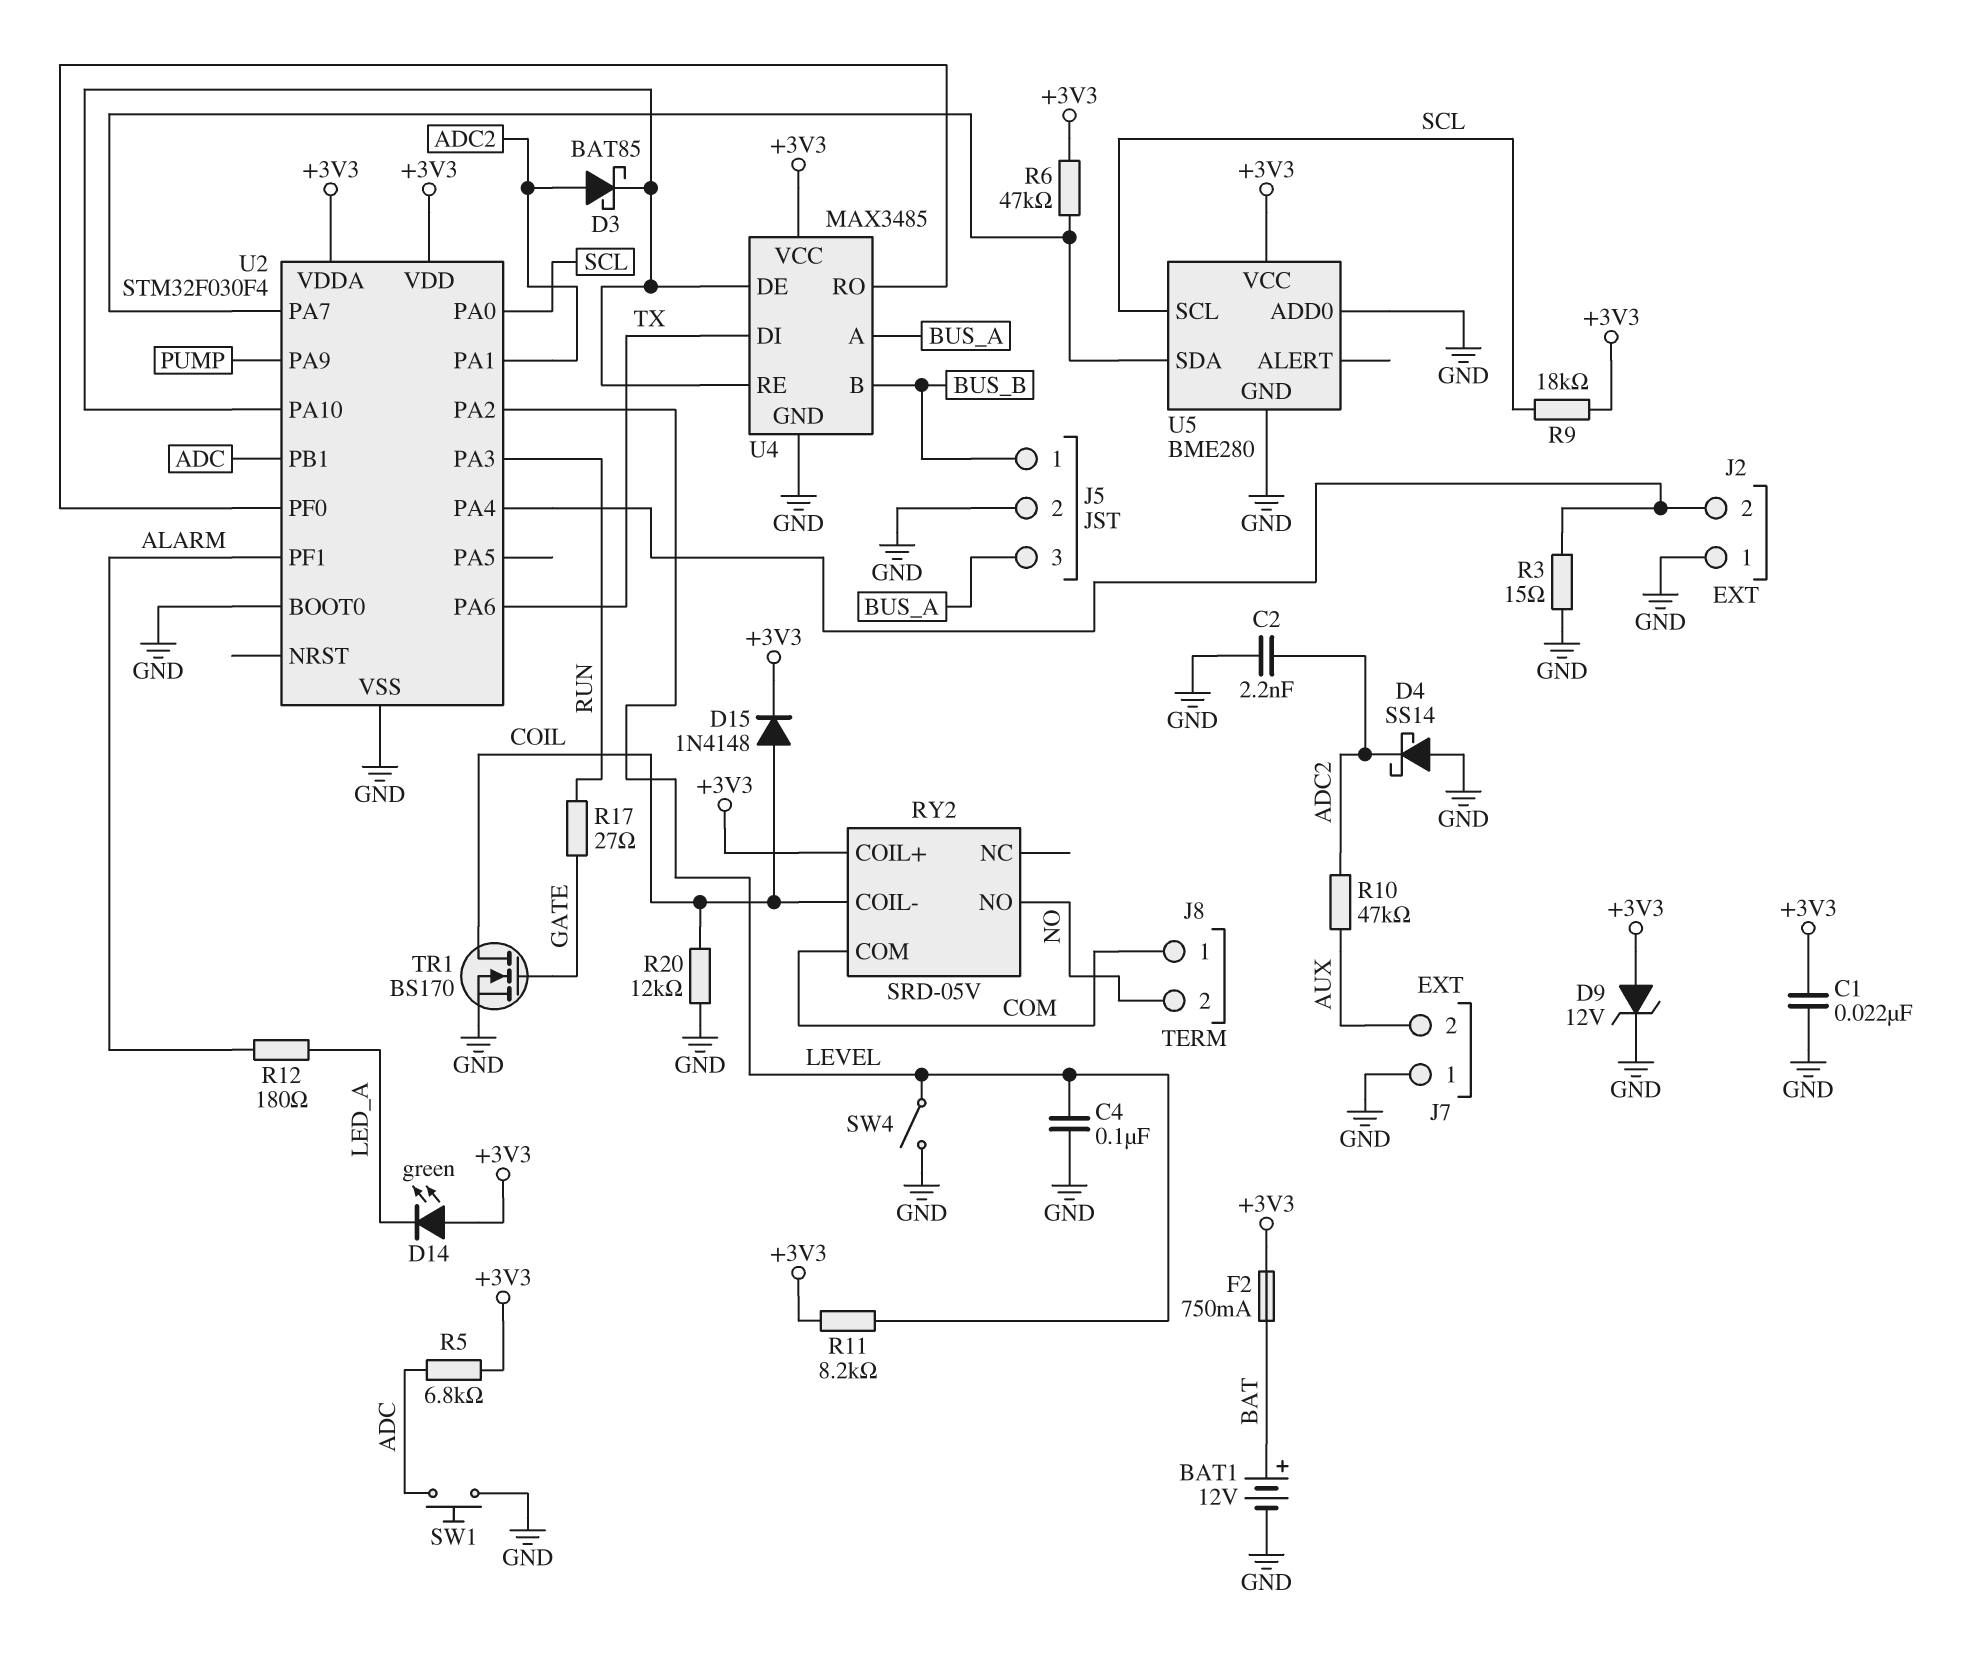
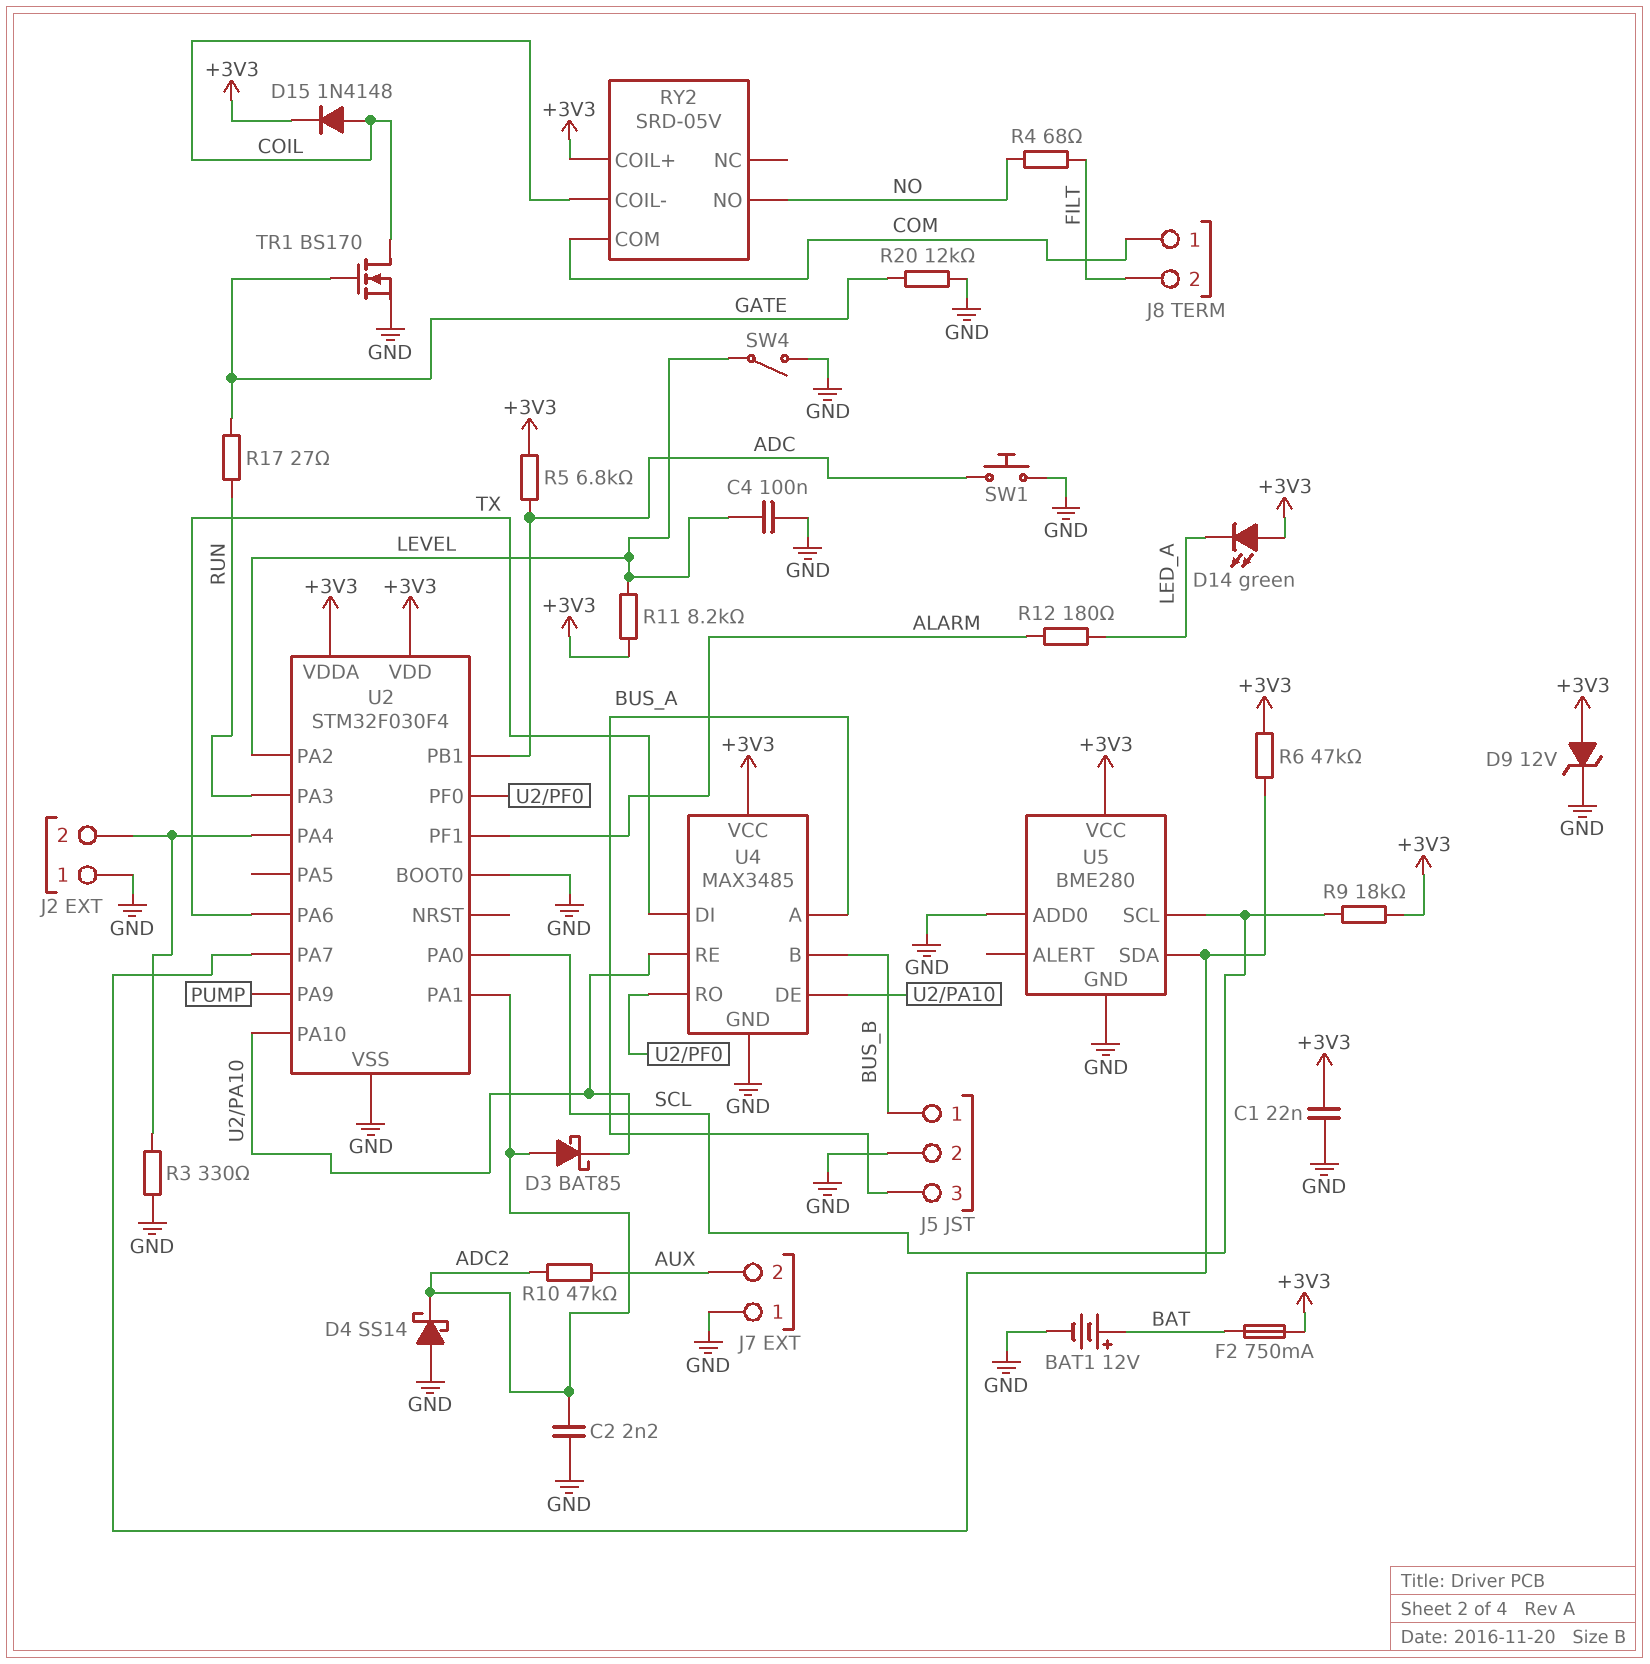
J8 pin 2: NO -> FILT
R3: 15 (GND, J2/2) -> 330 (GND, J2/2)
R4: none -> 68 (FILT, NO)
R20: 12k (COIL, GND) -> 12k (GATE, GND)

